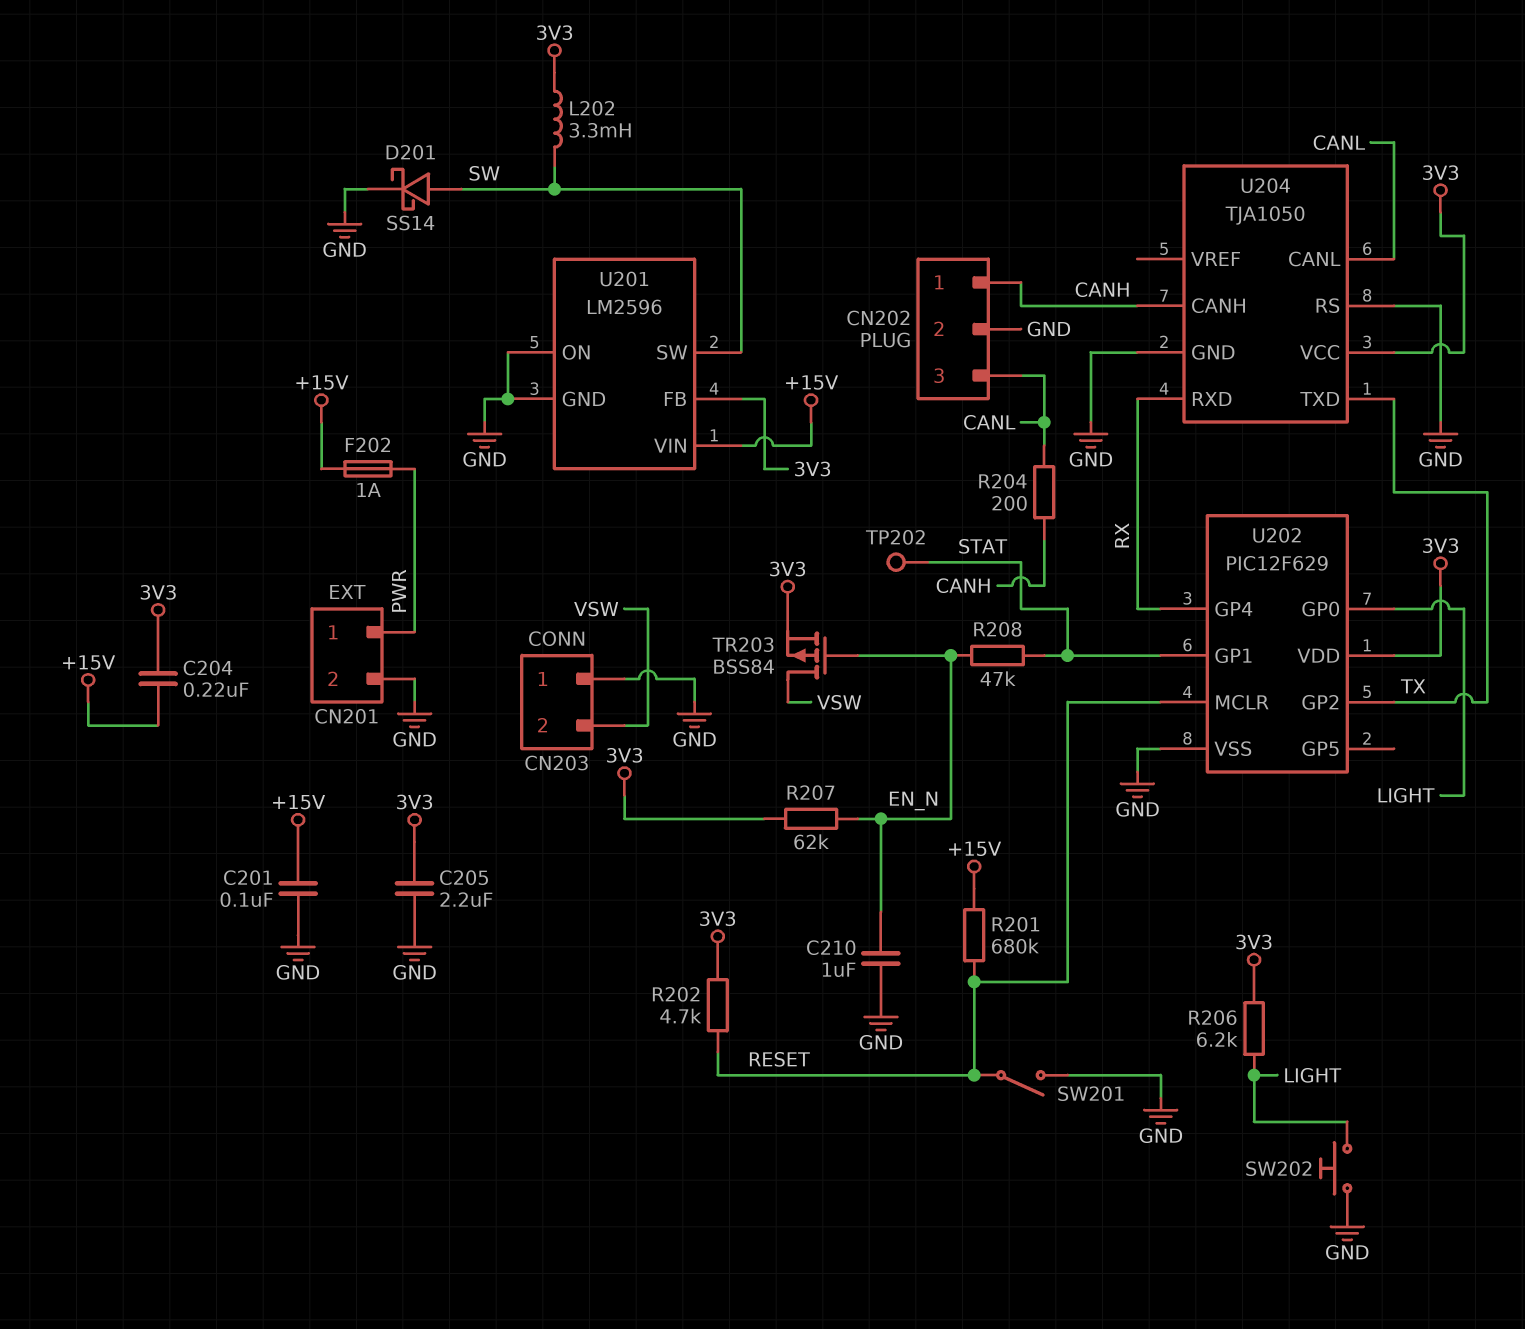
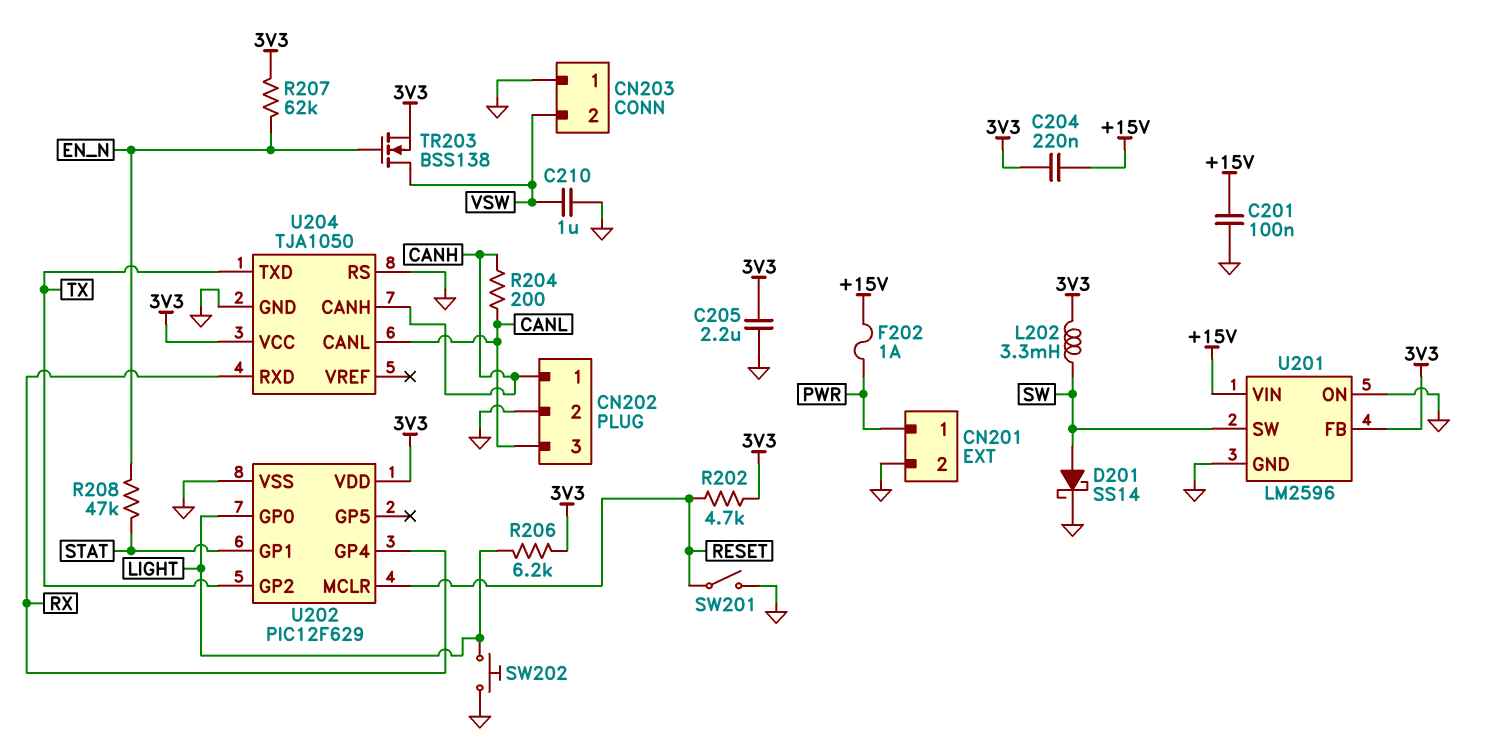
C210: 1uF (EN_N, GND) -> 1uF (GND, VSW)
R201: 680k (+15V, RESET) -> none
TP202: test point (STAT) -> none
TR203: PMOS BSS84 (G EN_N, D VSW, S 3V3) -> NMOS BSS138 (G EN_N, D VSW, S 3V3)

